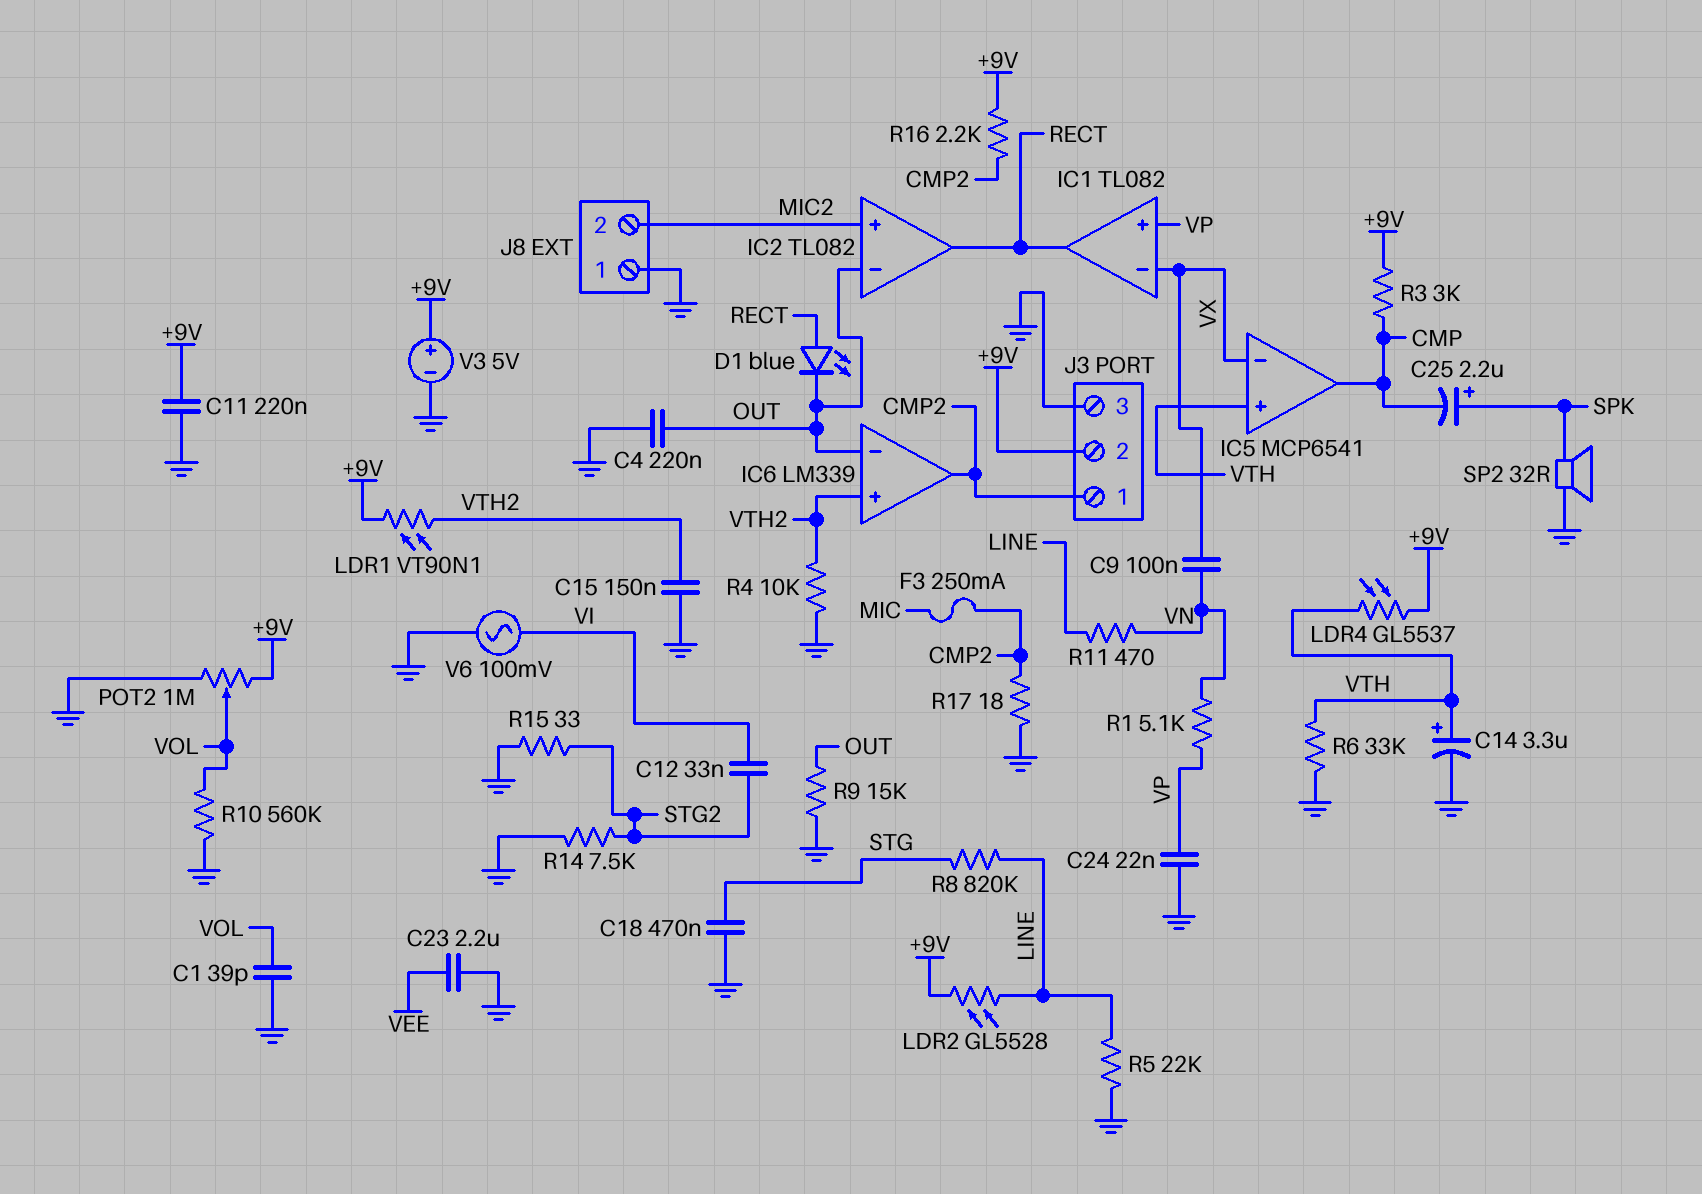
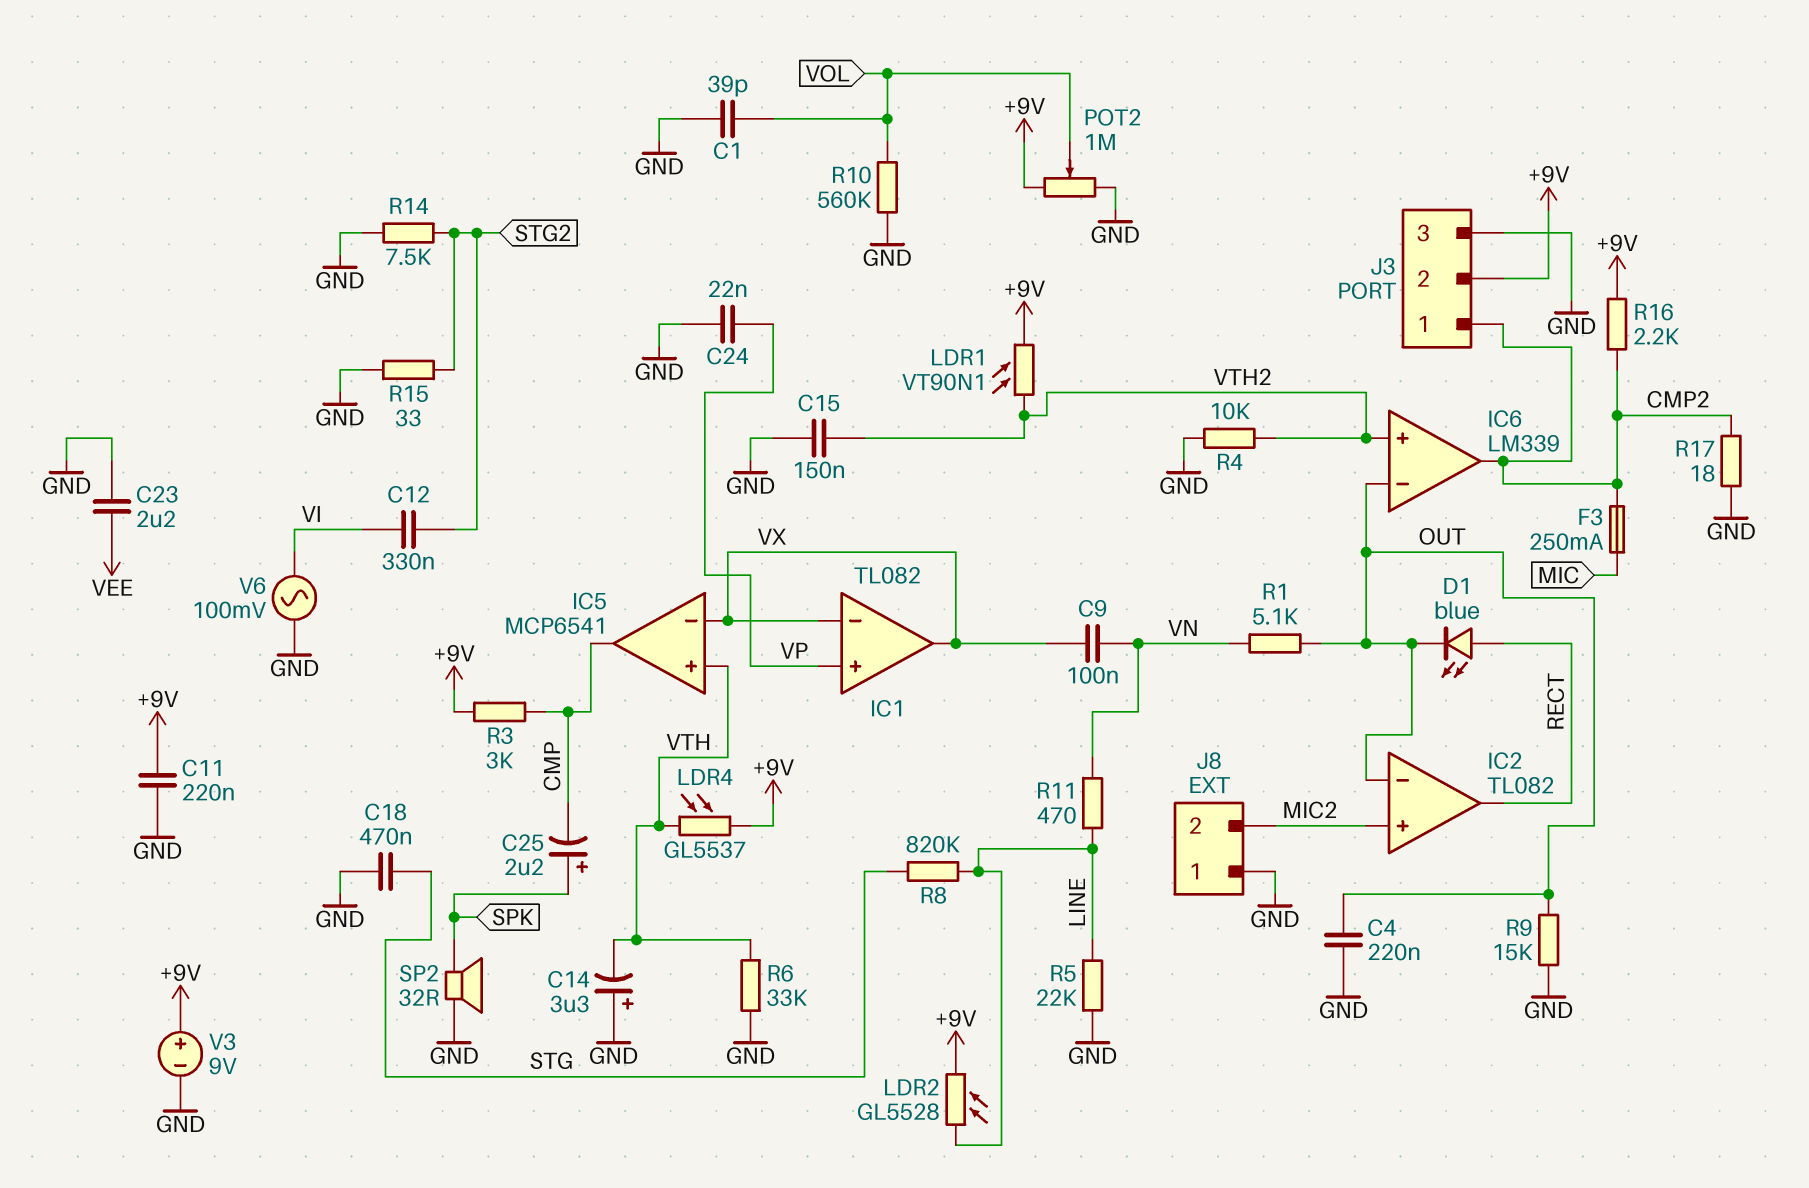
C12: 33nF (STG2, VI) -> 330nF (STG2, VI)
C14: 3.3uF (plus VTH, minus GND) -> 3.3uF (plus GND, minus VTH)
IC1 pin out: RECT -> VX
R1: 5.1k (VN, VP) -> 5.1k (OUT, VN)
V3: 5V (plus +9V, minus GND) -> 9V (plus +9V, minus GND)

